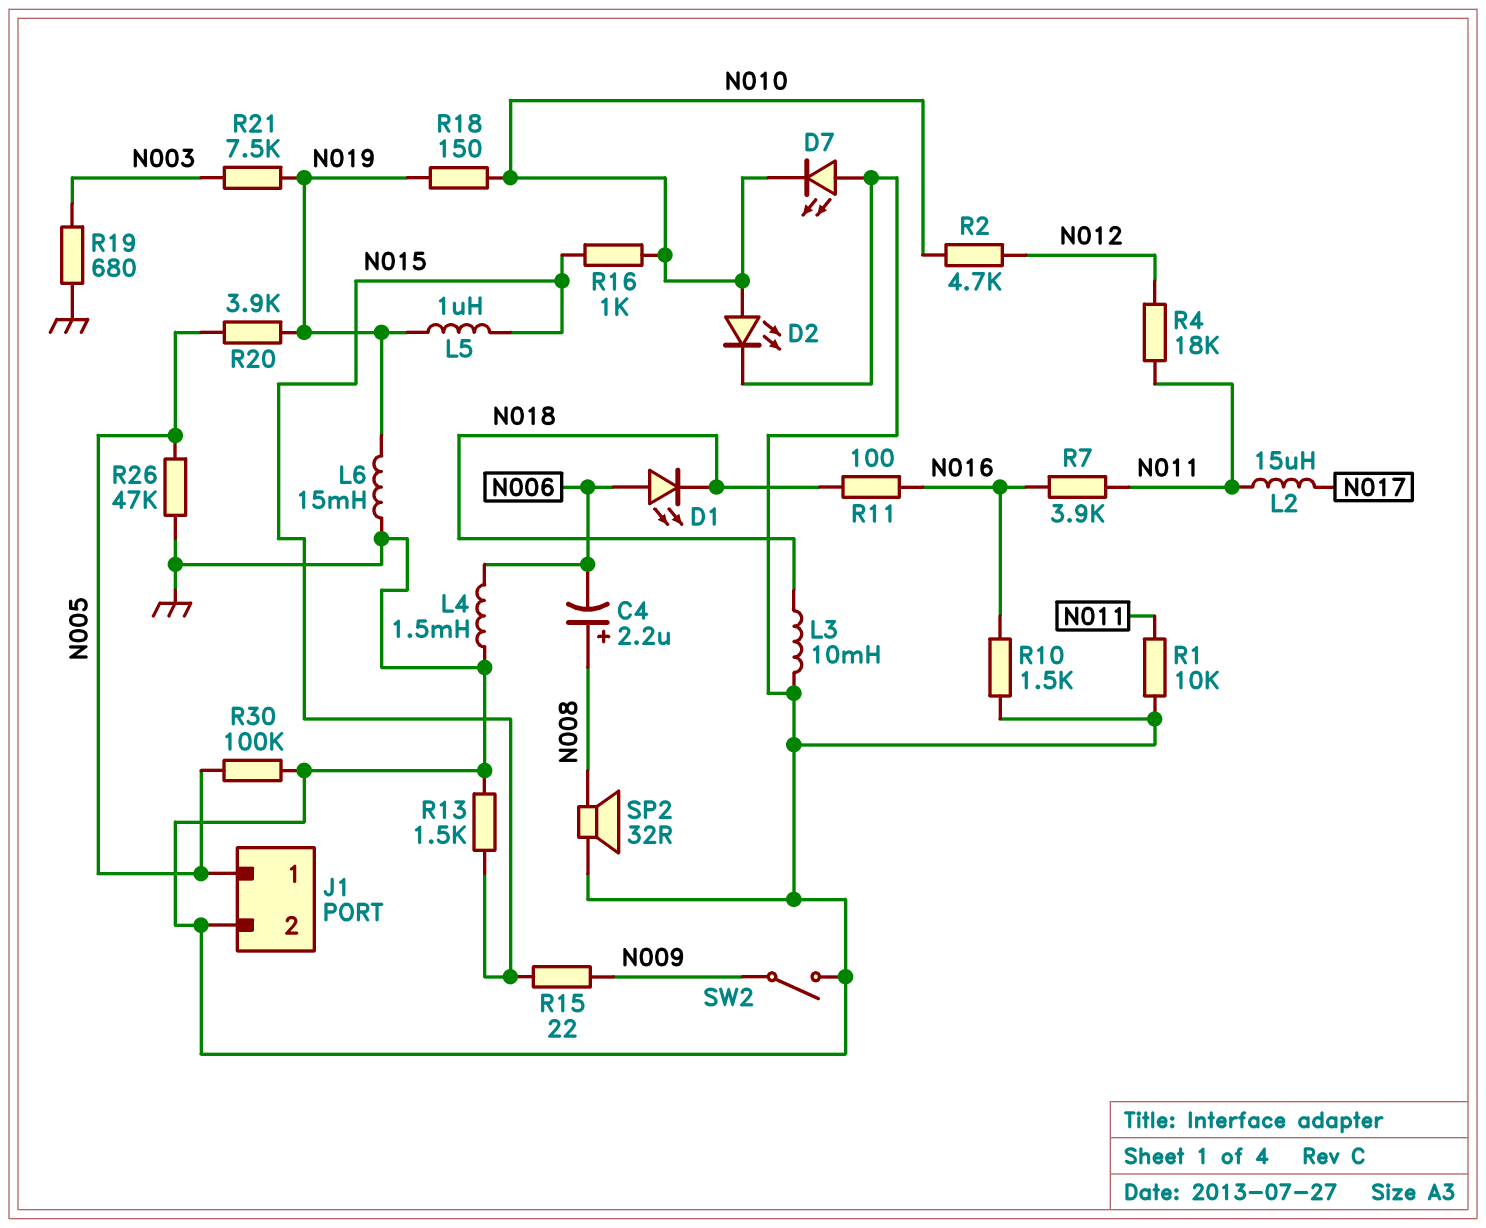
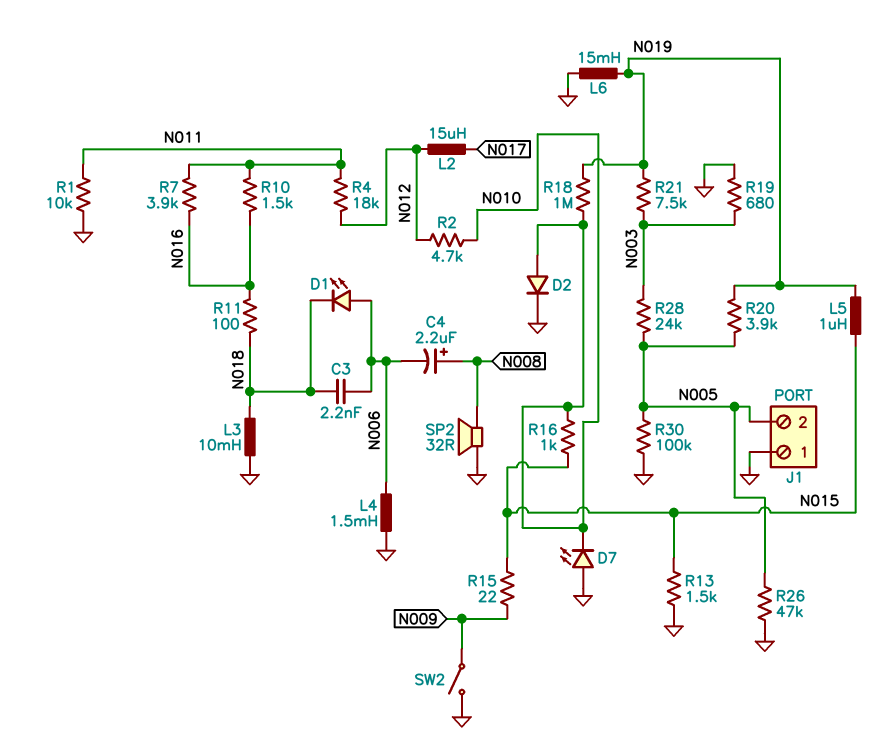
C3: none -> 2.2nF (N006, N018)
D2: LED (A N010, K GND) -> diode (A N010, K GND)
J1 pin 1: N005 -> GND
J1 pin 2: GND -> N005
L2: 15uH (N011, N017) -> 15uH (N012, N017)
R10: 1.5k (GND, N016) -> 1.5k (N011, N016)
R18: 150 (N010, N019) -> 1M (N010, N019)
R28: none -> 24k (N003, N005)

